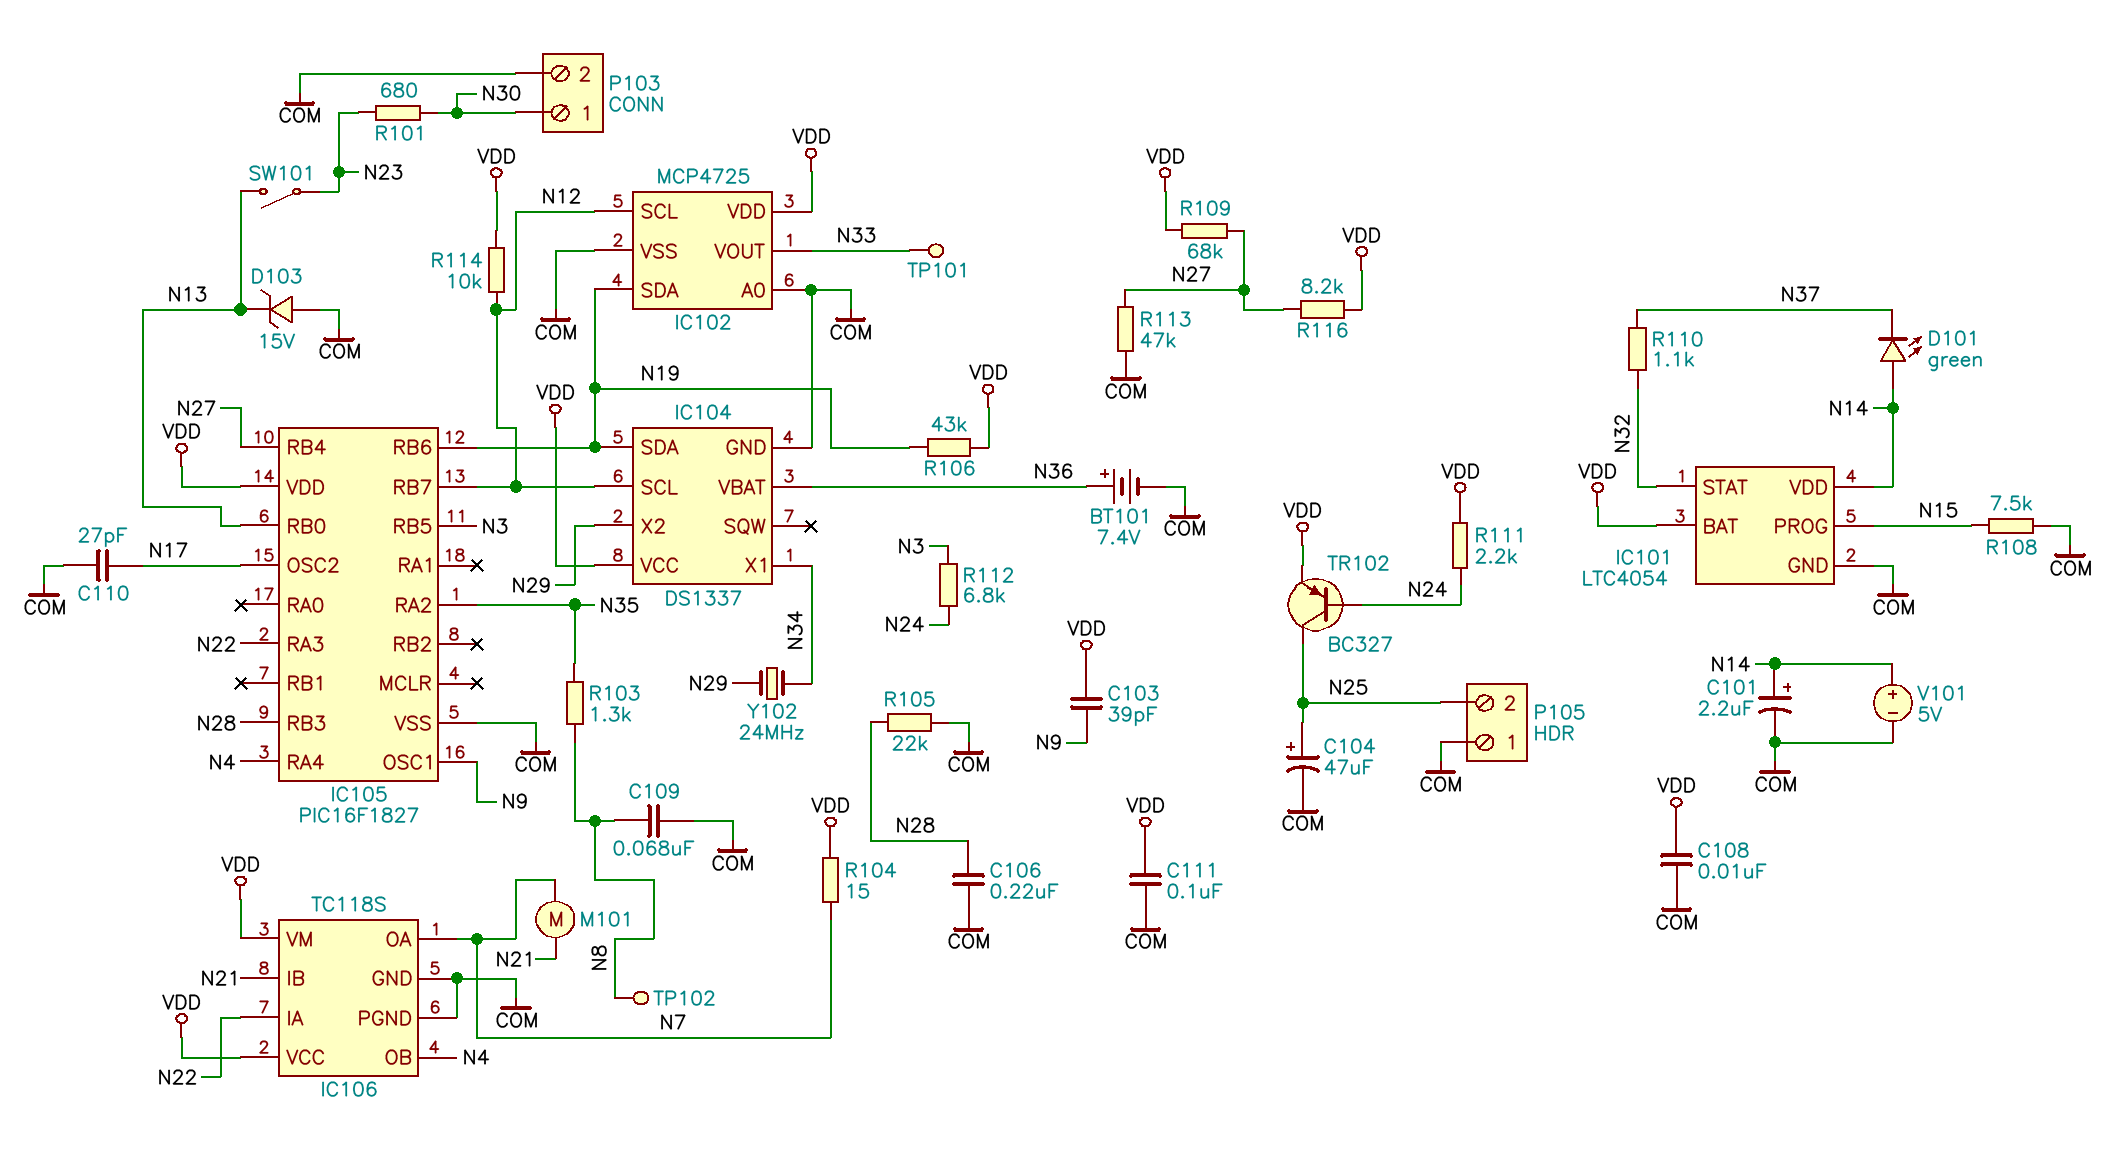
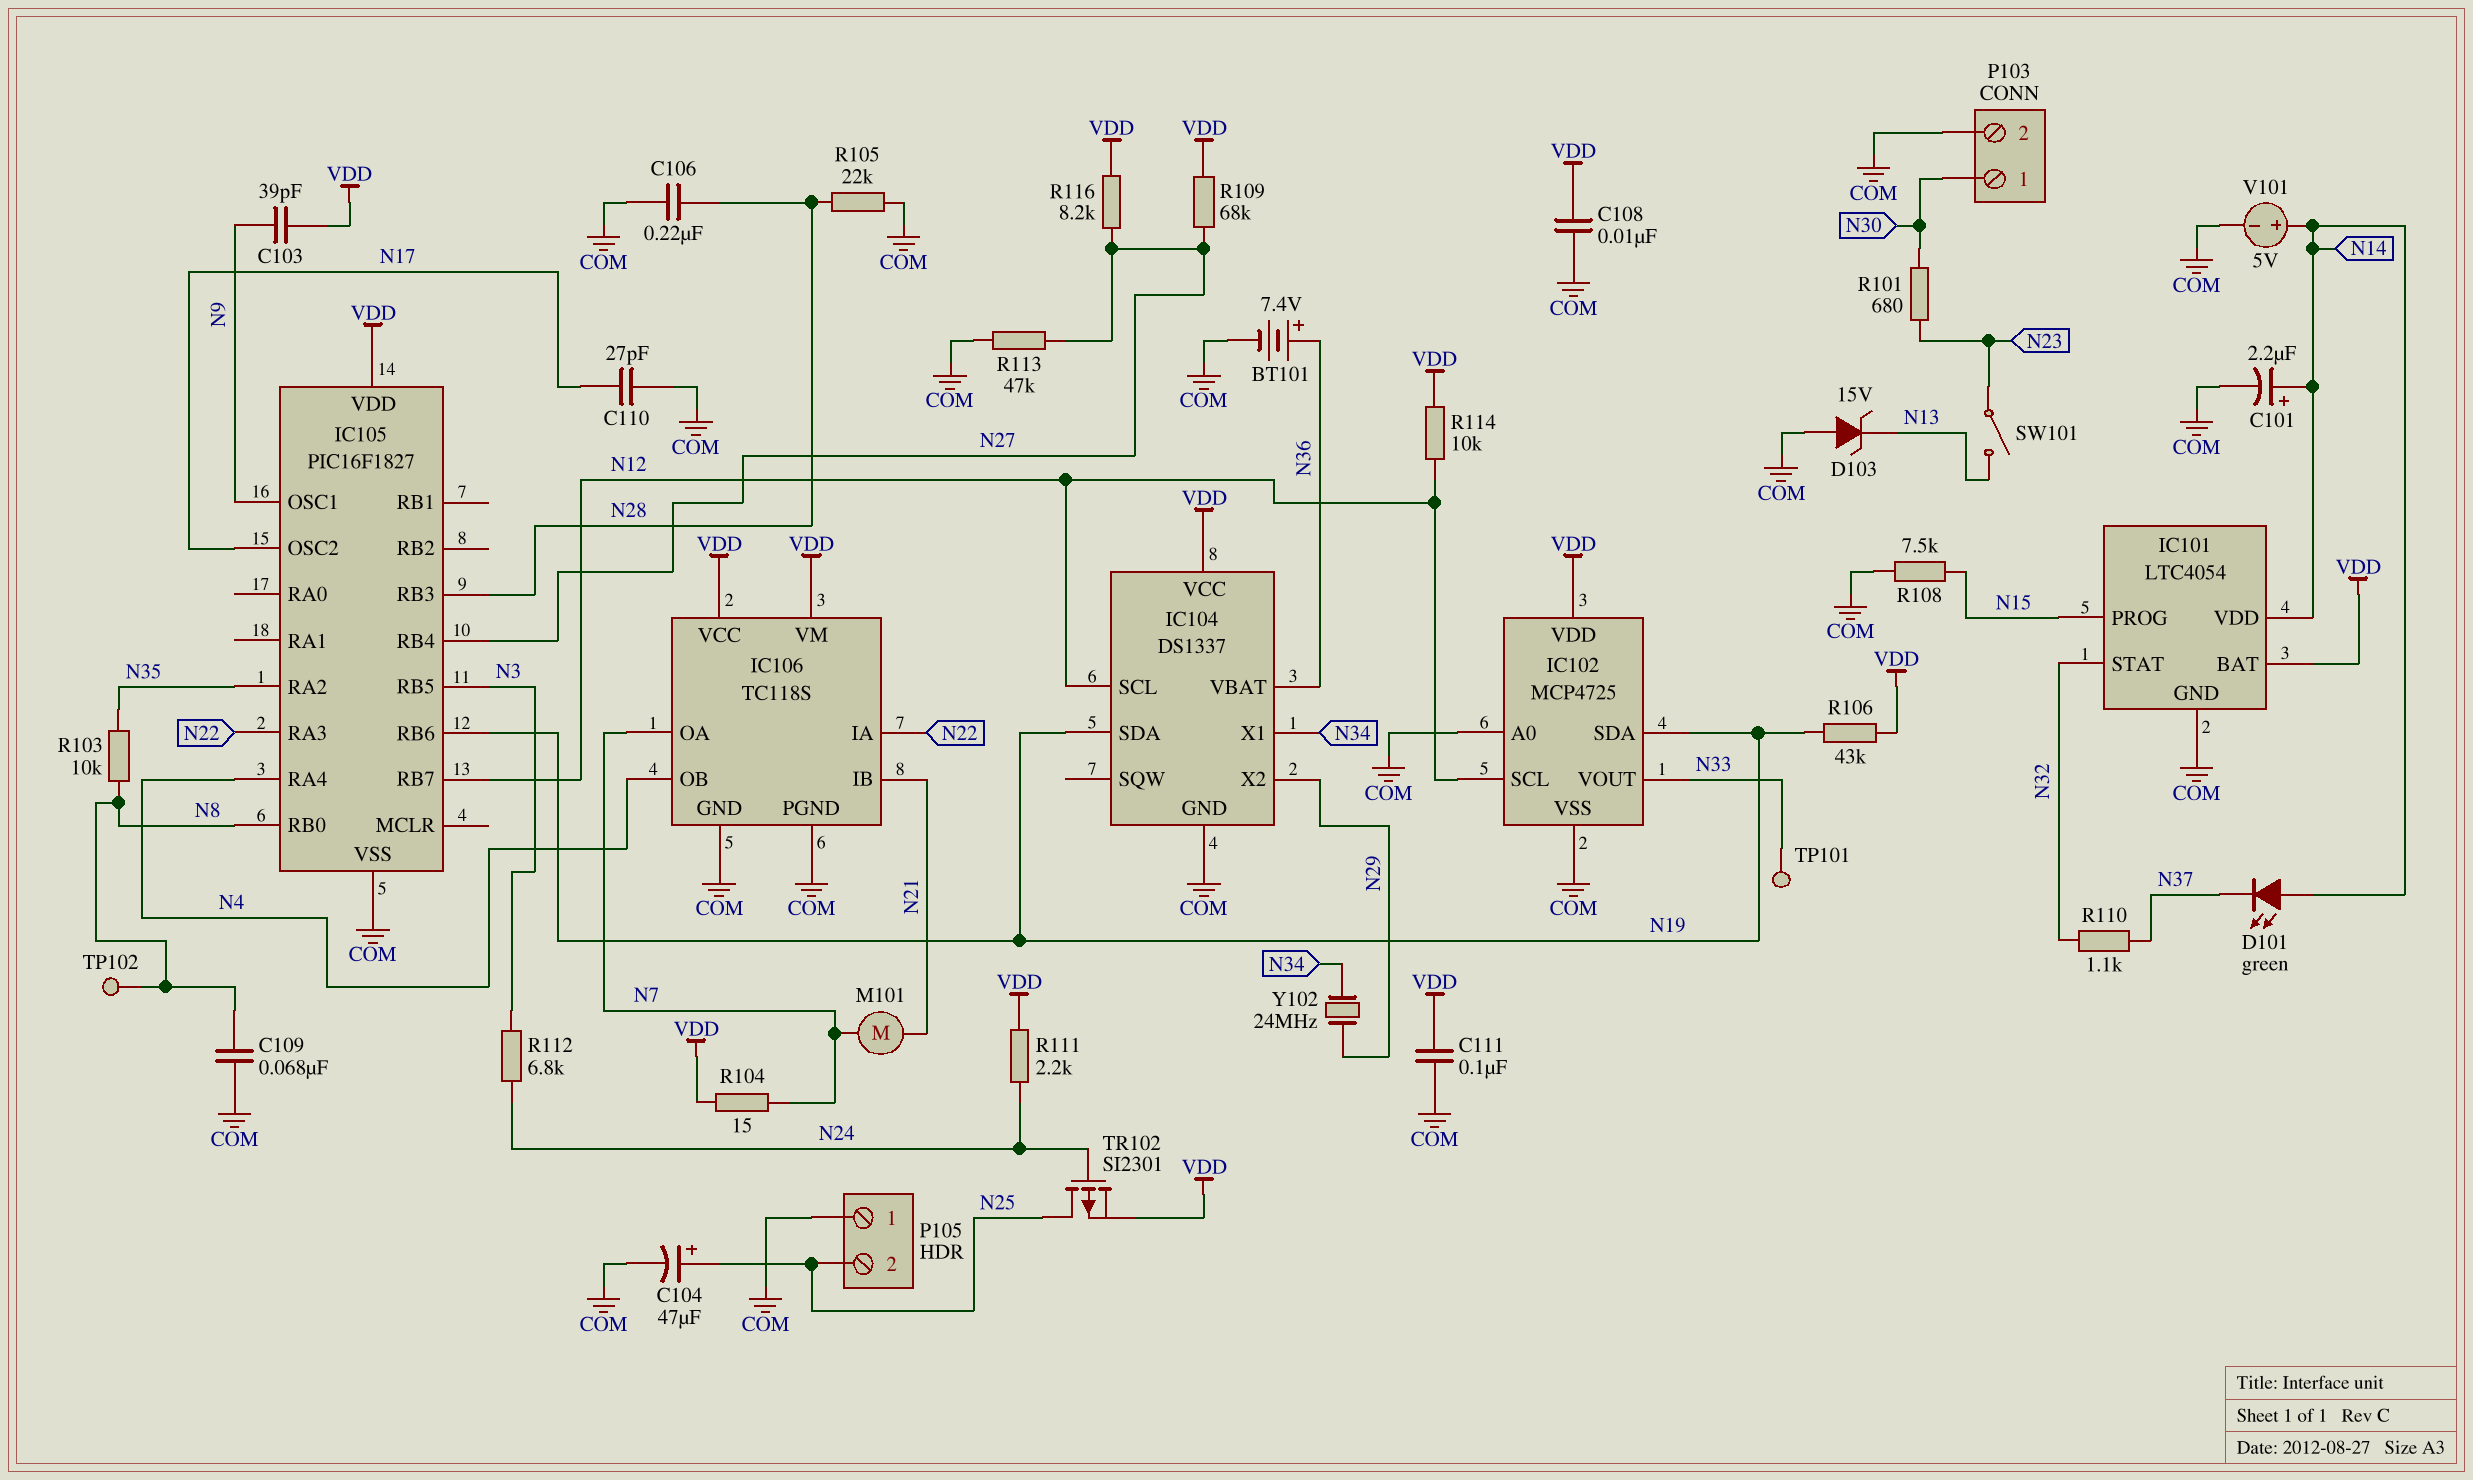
IC105 pin RB0: N13 -> N8
R103: 1.3k (N8, N35) -> 10k (N8, N35)
TR102: PNP BC327 (B N24, C N25, E VDD) -> PMOS SI2301 (G N24, D N25, S VDD)

